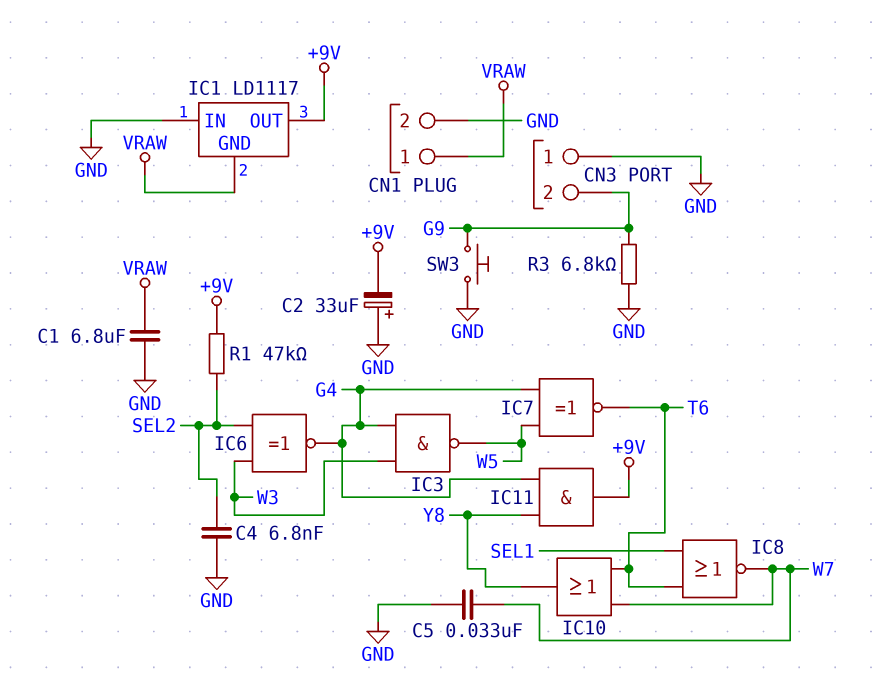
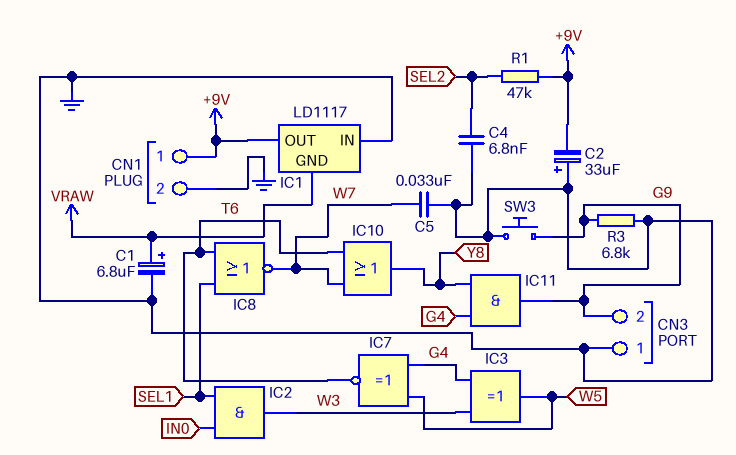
C1: 6.8uF (GND, VRAW) -> 6.8uF (plus VRAW, minus GND)
CN1 pin 1: VRAW -> +9V
IC2: none -> AND (in IN0, in SEL1, out W3)
IC3: NAND (in G4, in W3, out W5) -> XOR (in G4, in W3, out W5)
IC6: XNOR (in SEL2, in W3, out G4) -> none
IC11: AND (in G4, in Y8, out +9V) -> AND (in G4, in Y8, out G9)

